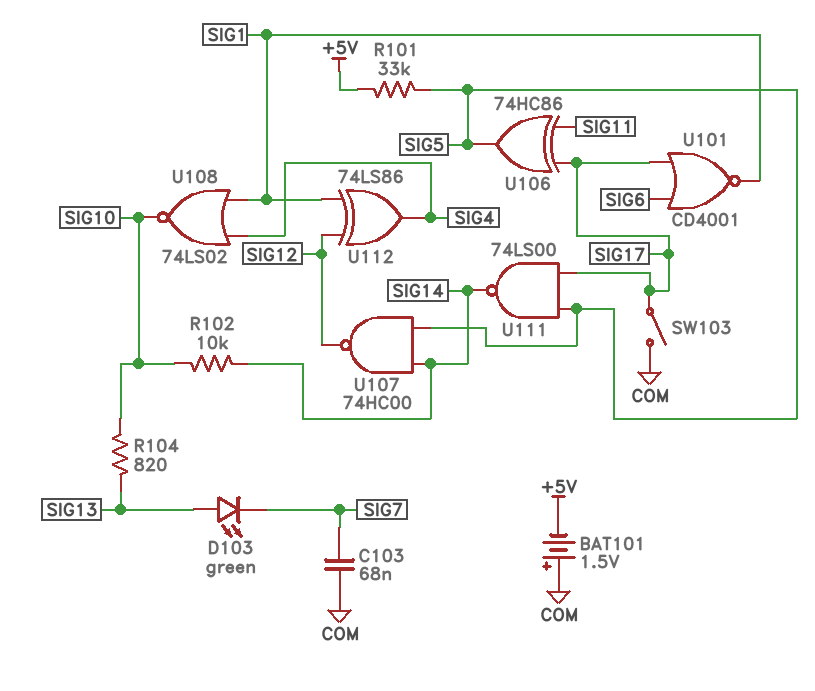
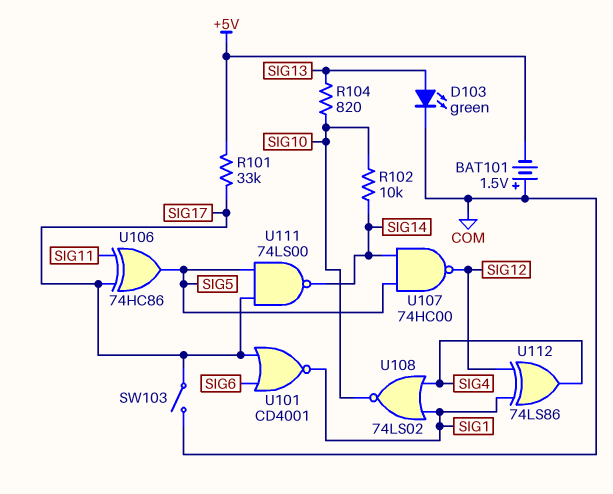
C103: 68nF (COM, SIG7) -> none
D103: LED green (A SIG13, K SIG7) -> LED green (A SIG13, K COM)
R101: 33k (+5V, SIG5) -> 33k (+5V, SIG17)

